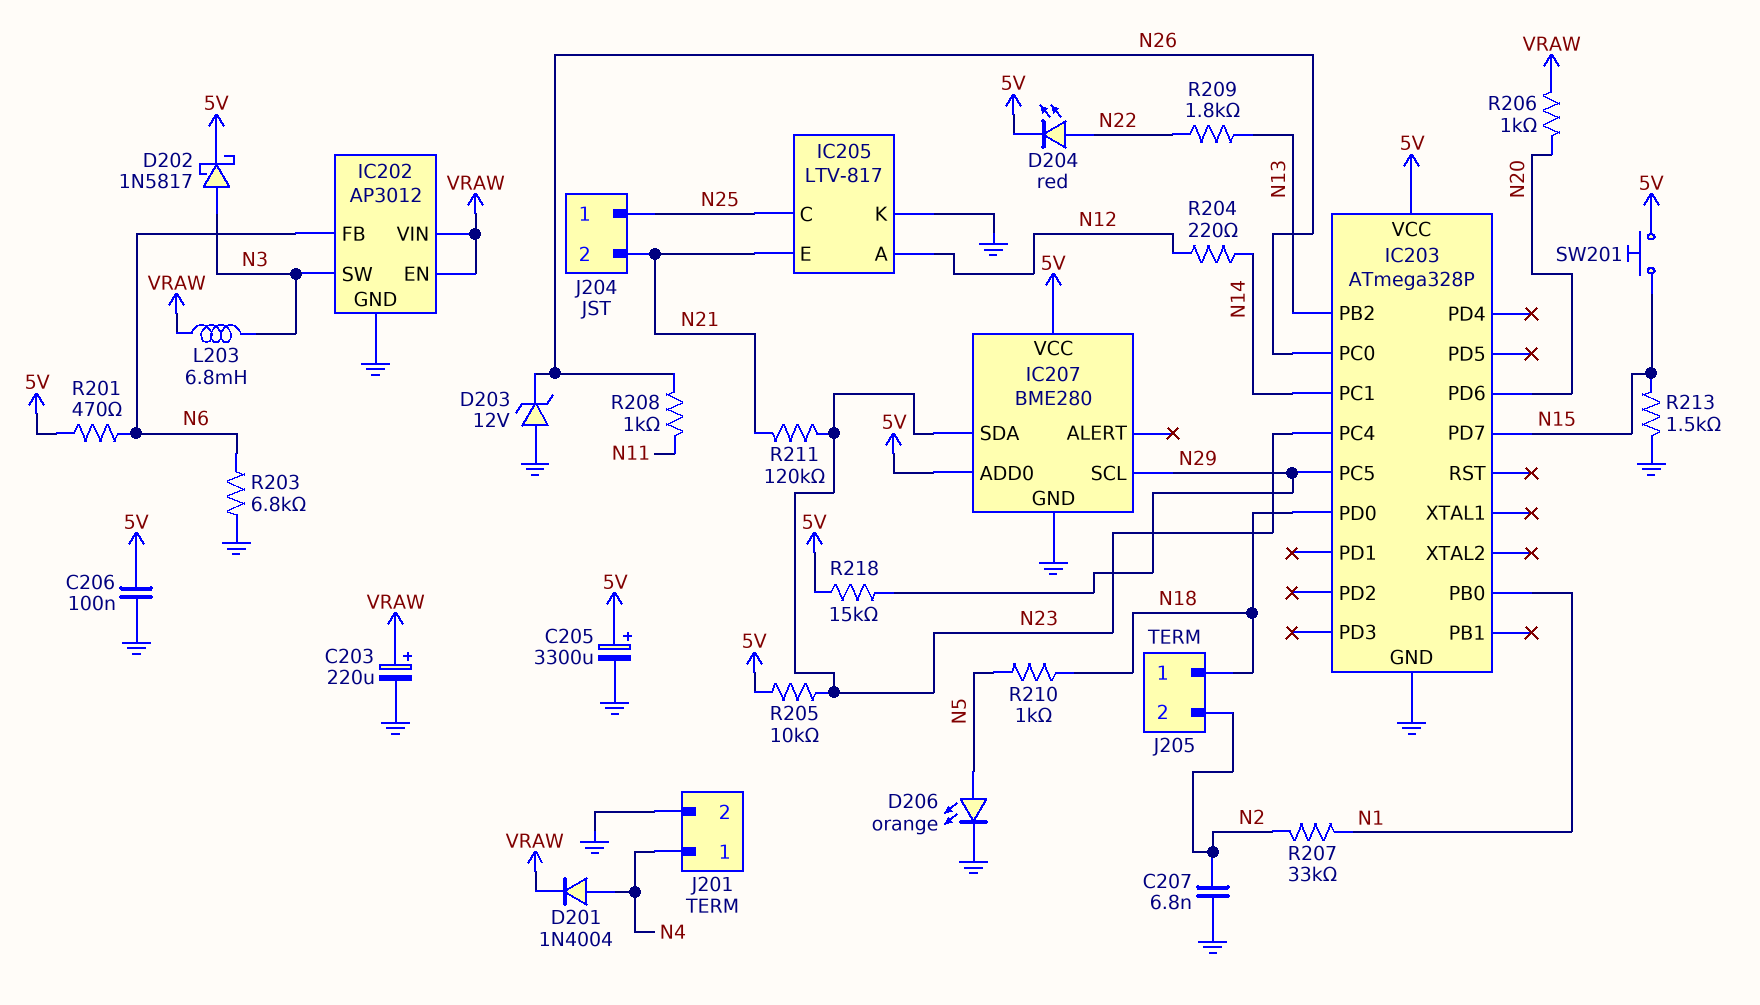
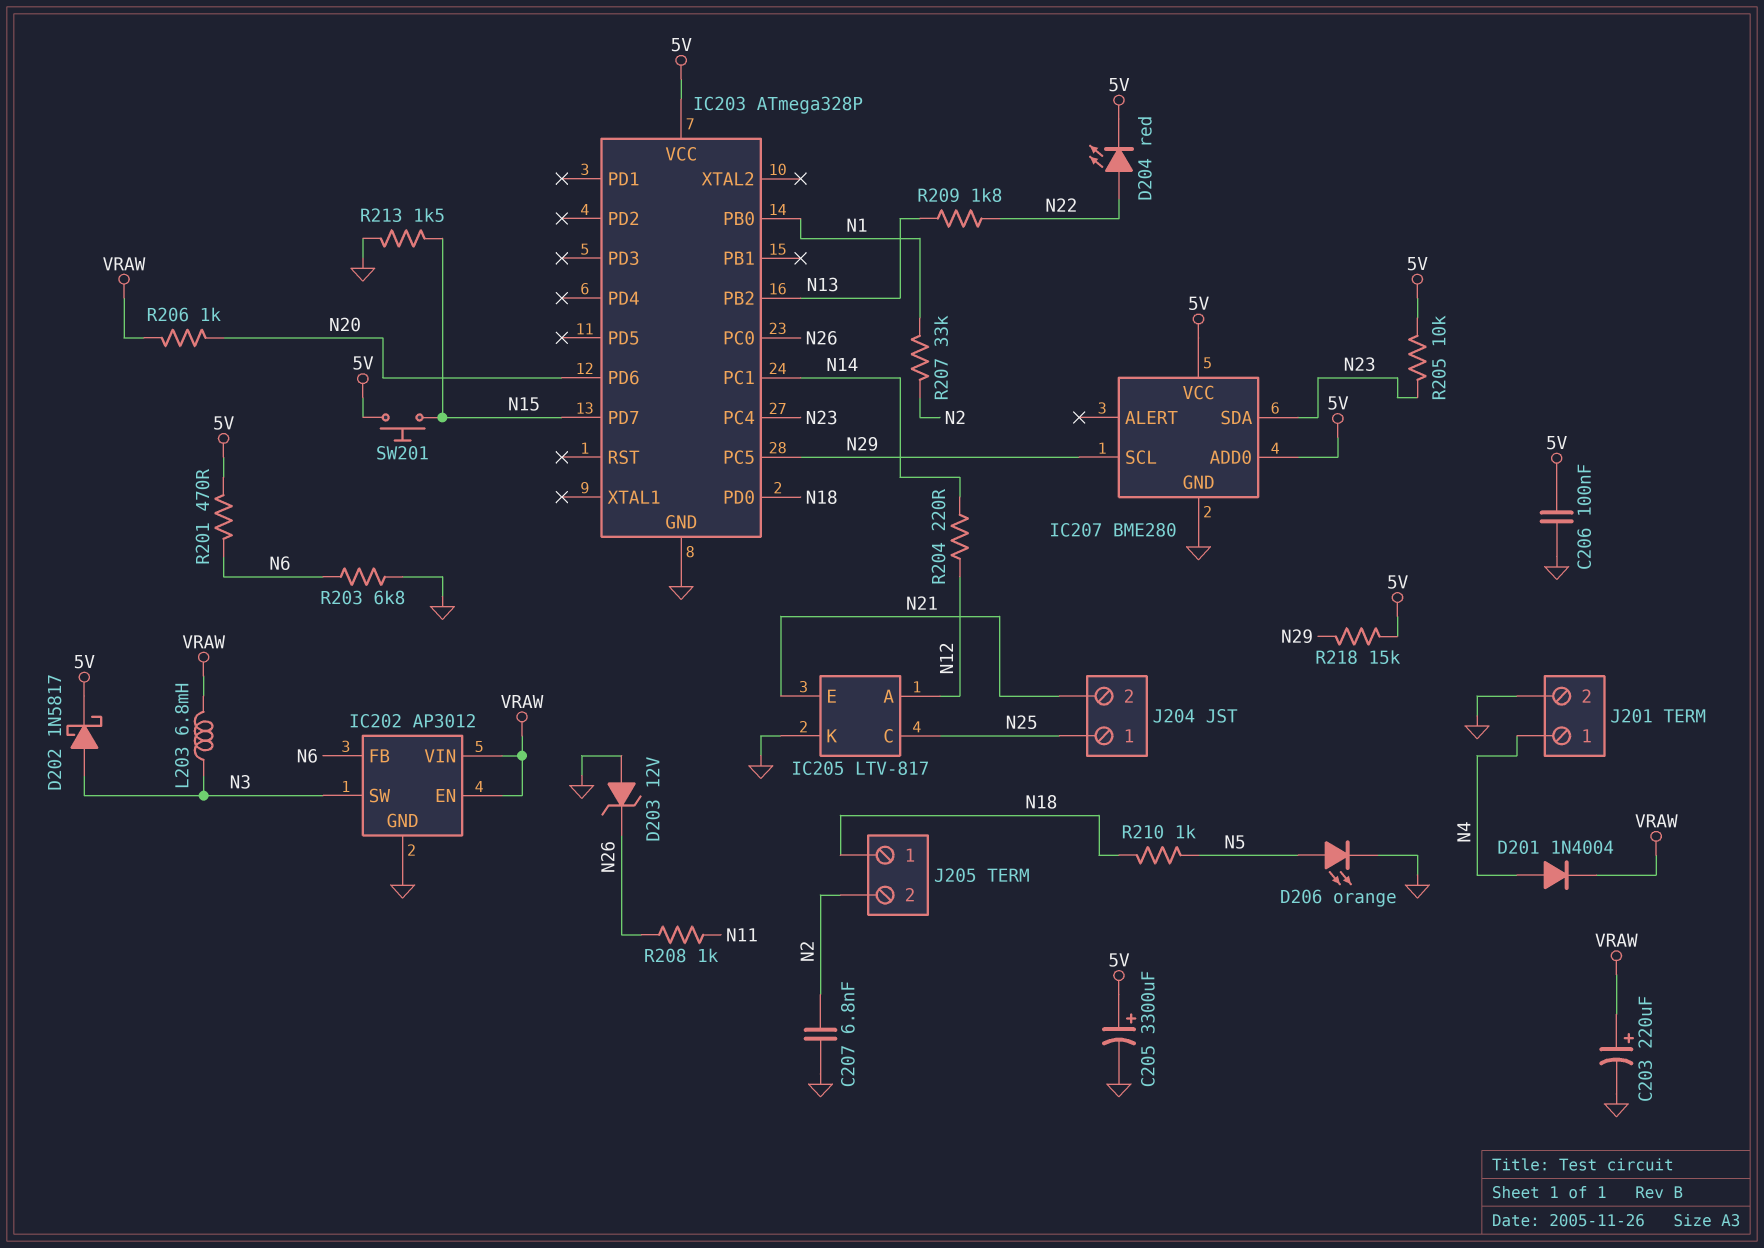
R211: 120k (N21, N23) -> none

